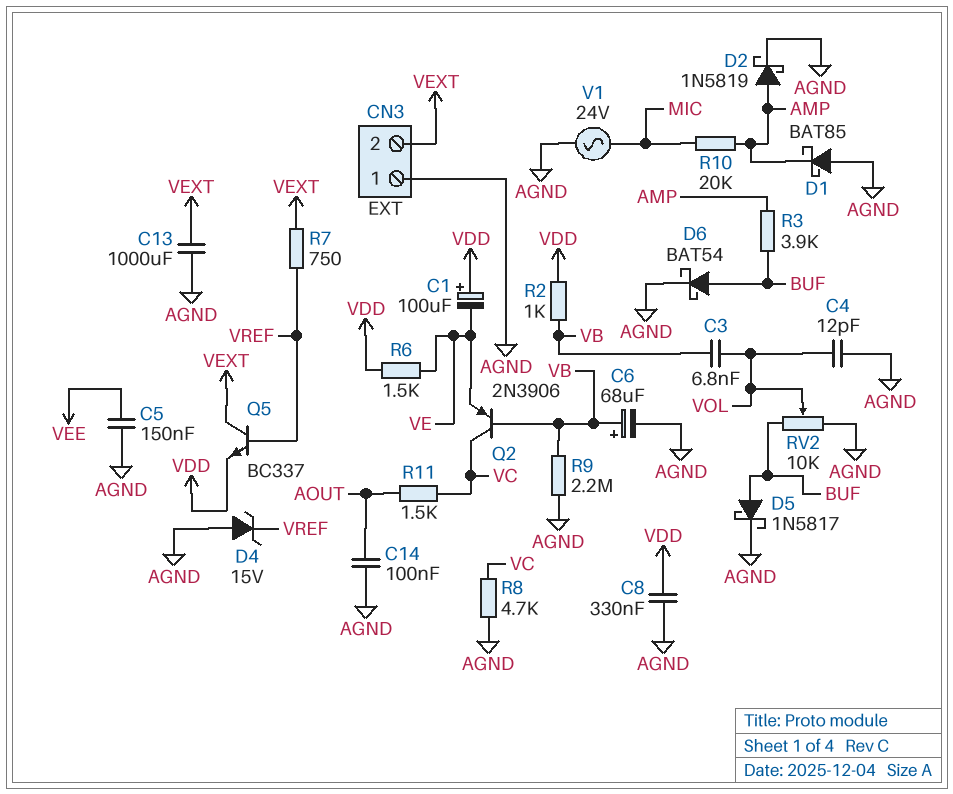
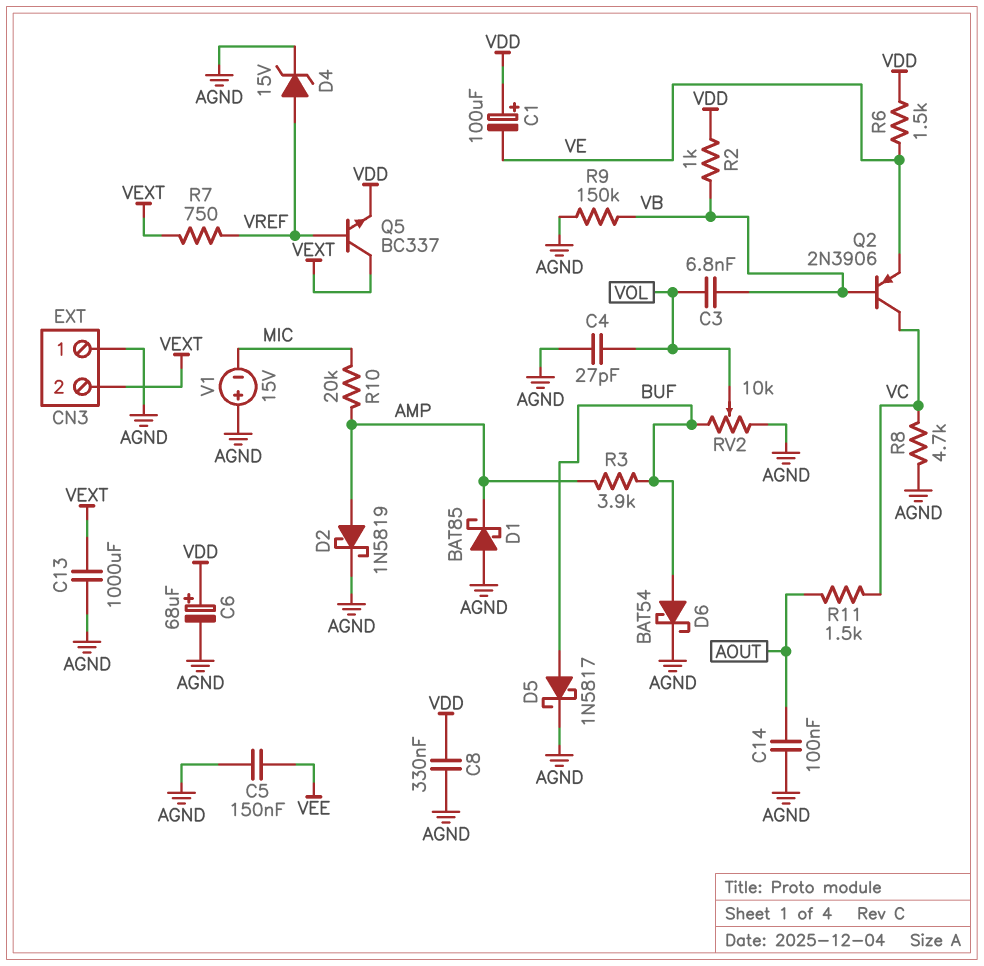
C4: 12pF (AGND, VOL) -> 27pF (AGND, VOL)
C6: 68uF (plus VB, minus AGND) -> 68uF (plus VDD, minus AGND)
D4: zener 15V (A AGND, K VREF) -> zener 15V (A VREF, K AGND)
R9: 2.2M (AGND, VB) -> 150k (AGND, VB)
V1: AC 24V (AGND, MIC) -> 15V (plus AGND, minus MIC)

